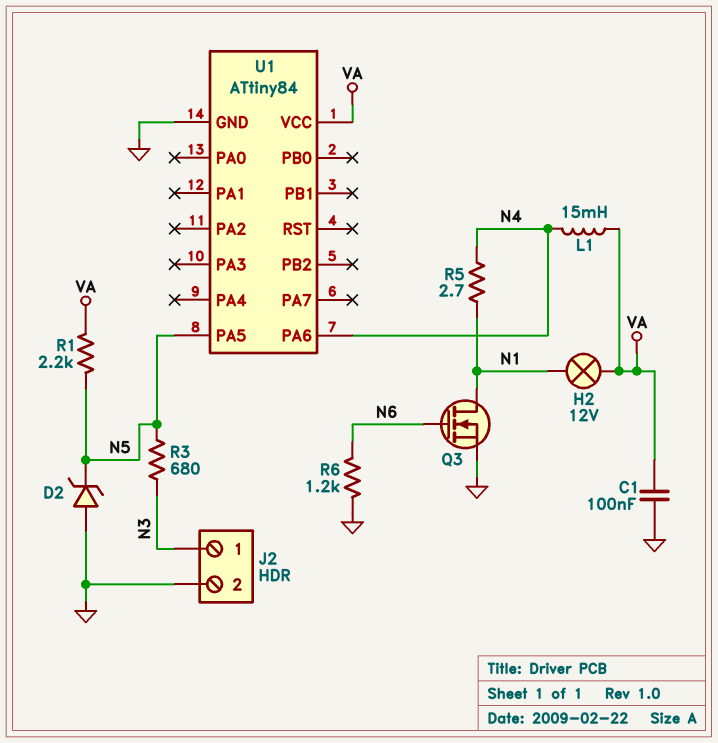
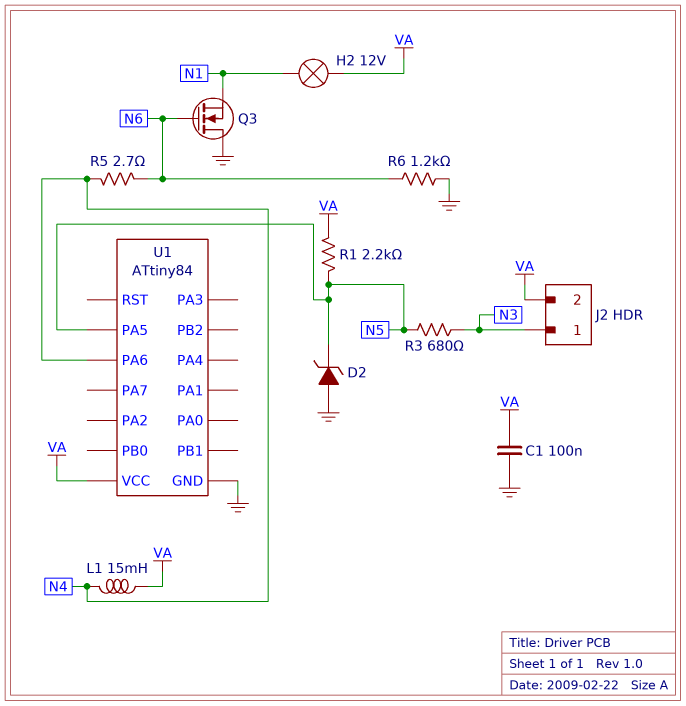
J2 pin 2: GND -> VA
Q3: NMOS (G N6, D N1, S GND) -> NMOS (G N6, D GND, S N1)
R5: 2.7 (N1, N4) -> 2.7 (N4, N6)

